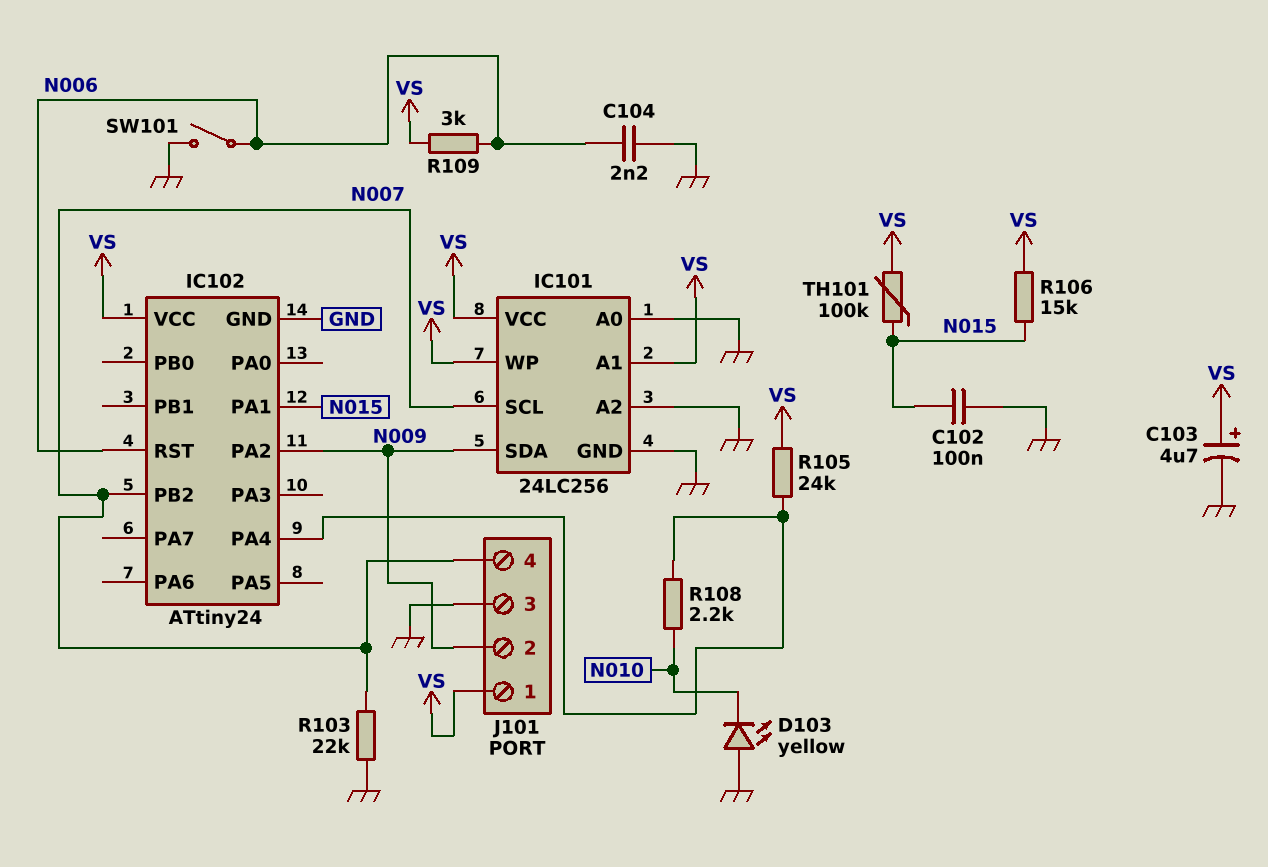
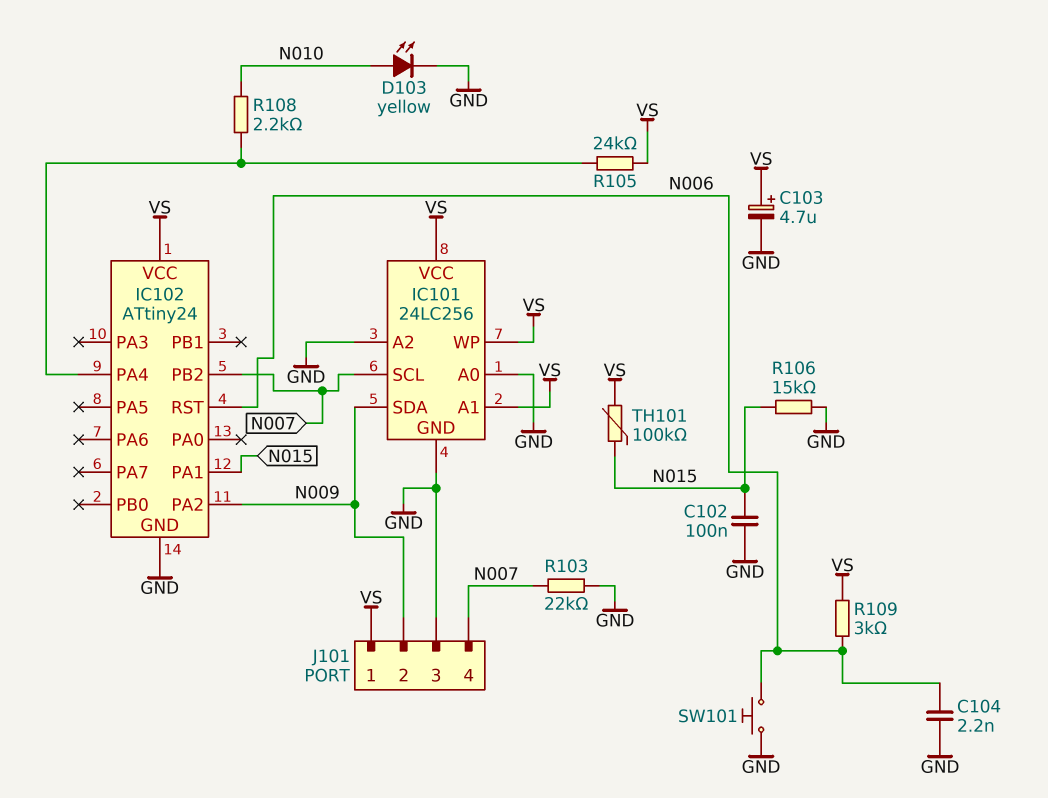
D103: LED yellow (A GND, K N010) -> LED yellow (A N010, K GND)
R106: 15k (N015, VS) -> 15k (GND, N015)
SW101: switch (GND, N006) -> button (GND, N006)

